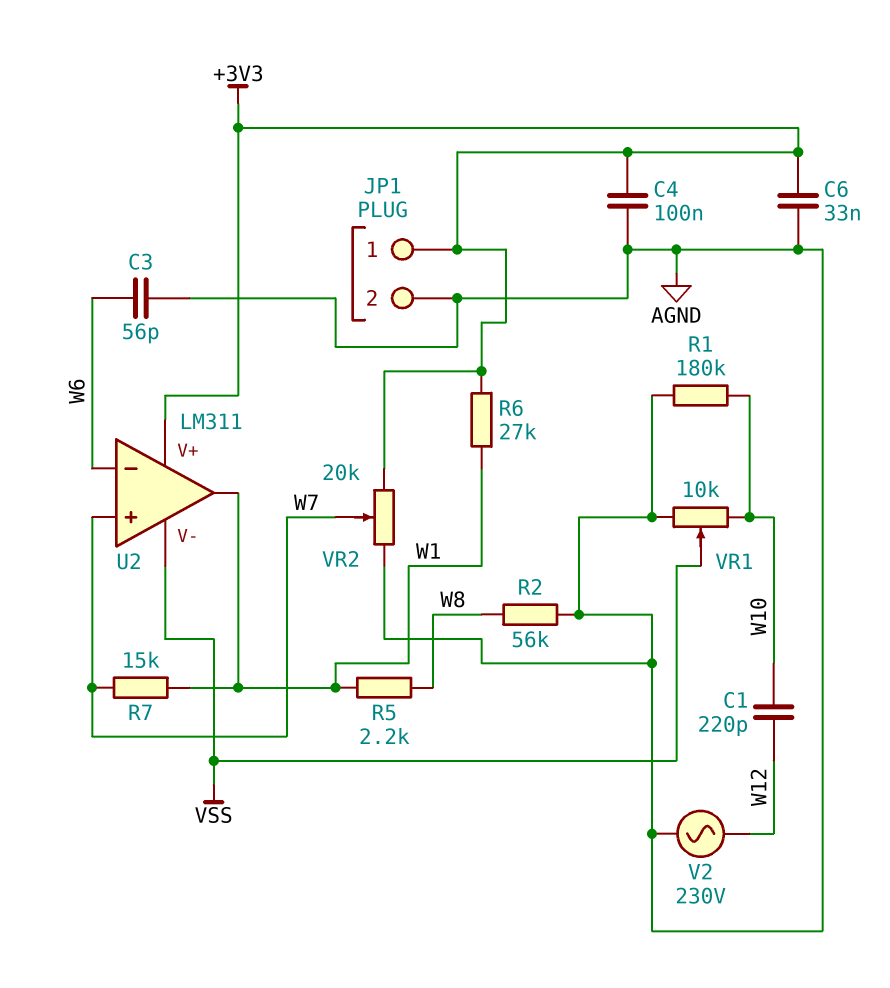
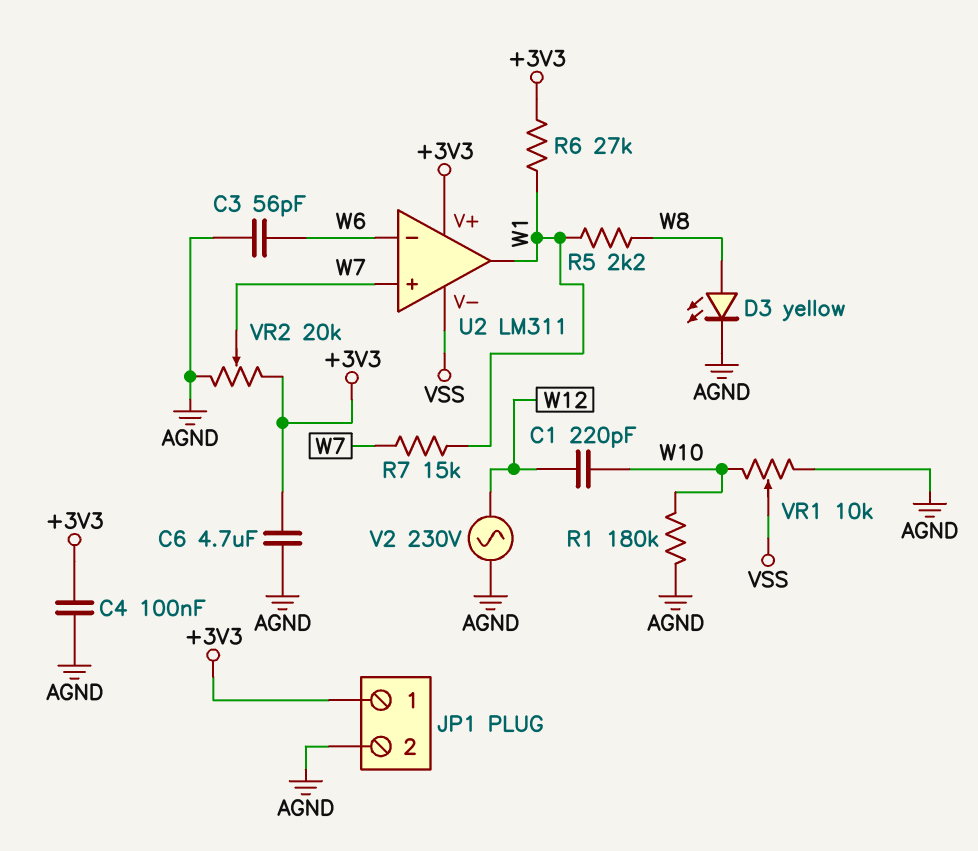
C6: 33nF (+3V3, AGND) -> 4.7uF (+3V3, AGND)
D3: none -> LED yellow (A W8, K AGND)
R2: 56k (AGND, W8) -> none

